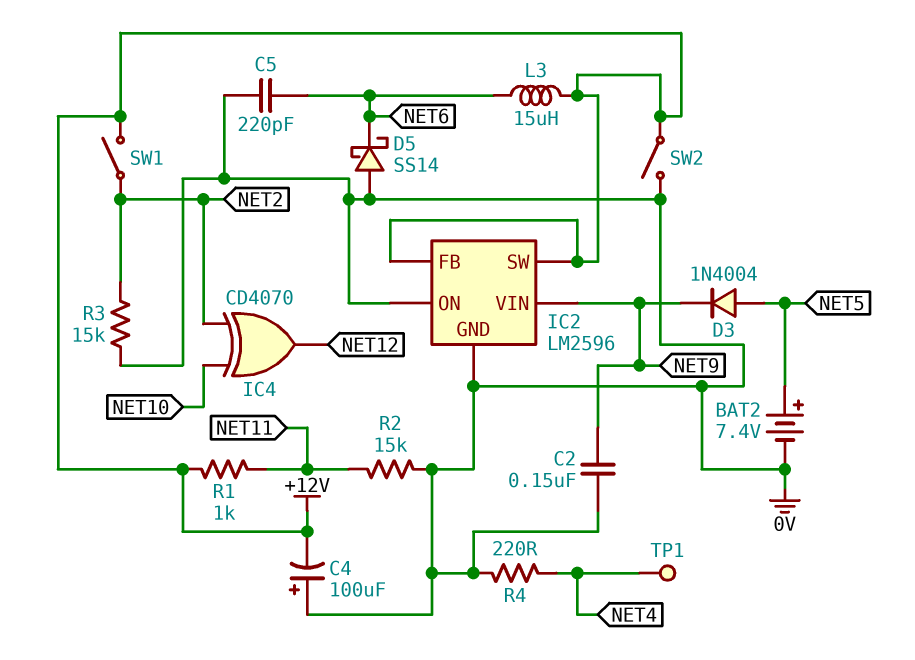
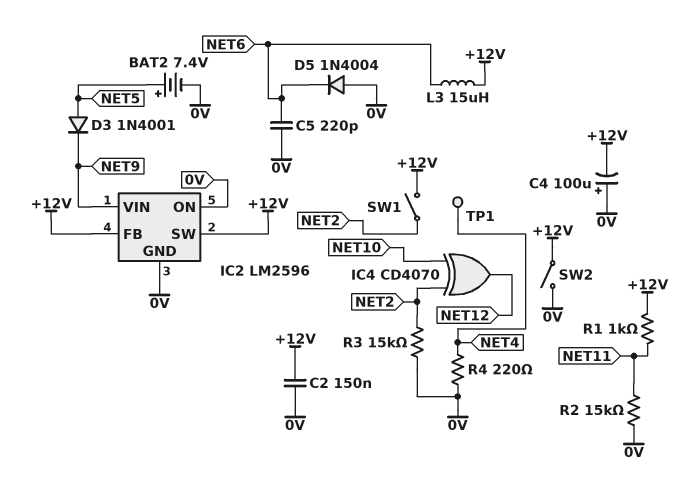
C2: 150nF (0V, NET9) -> 150nF (+12V, 0V)
D3: diode 1N4004 (A NET5, K NET9) -> diode 1N4001 (A NET5, K NET9)
D5: schottky SS14 (A 0V, K NET6) -> diode 1N4004 (A 0V, K NET6)

